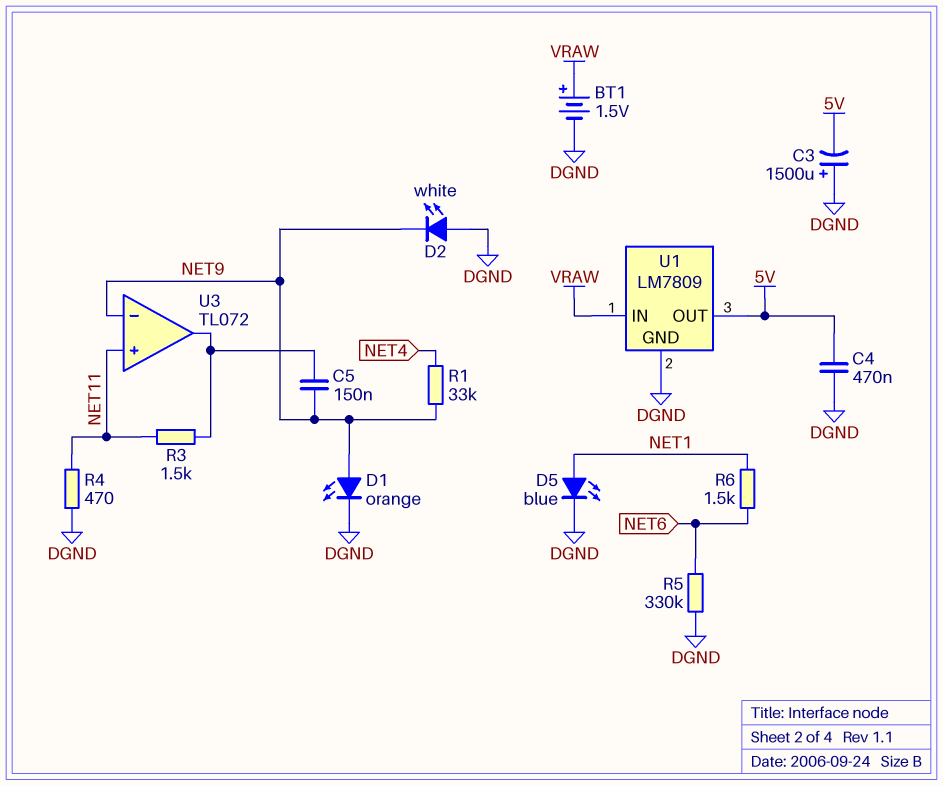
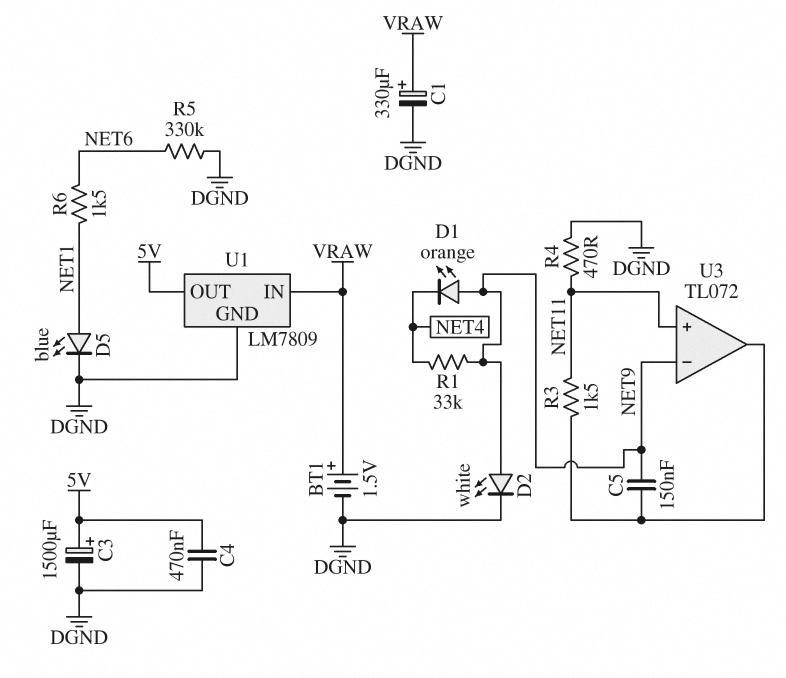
C1: none -> 330uF (plus VRAW, minus DGND)
C3: 1500uF (plus DGND, minus 5V) -> 1500uF (plus 5V, minus DGND)
D1: LED orange (A NET9, K DGND) -> LED orange (A NET9, K NET4)
D2: LED white (A DGND, K NET9) -> LED white (A NET9, K DGND)

